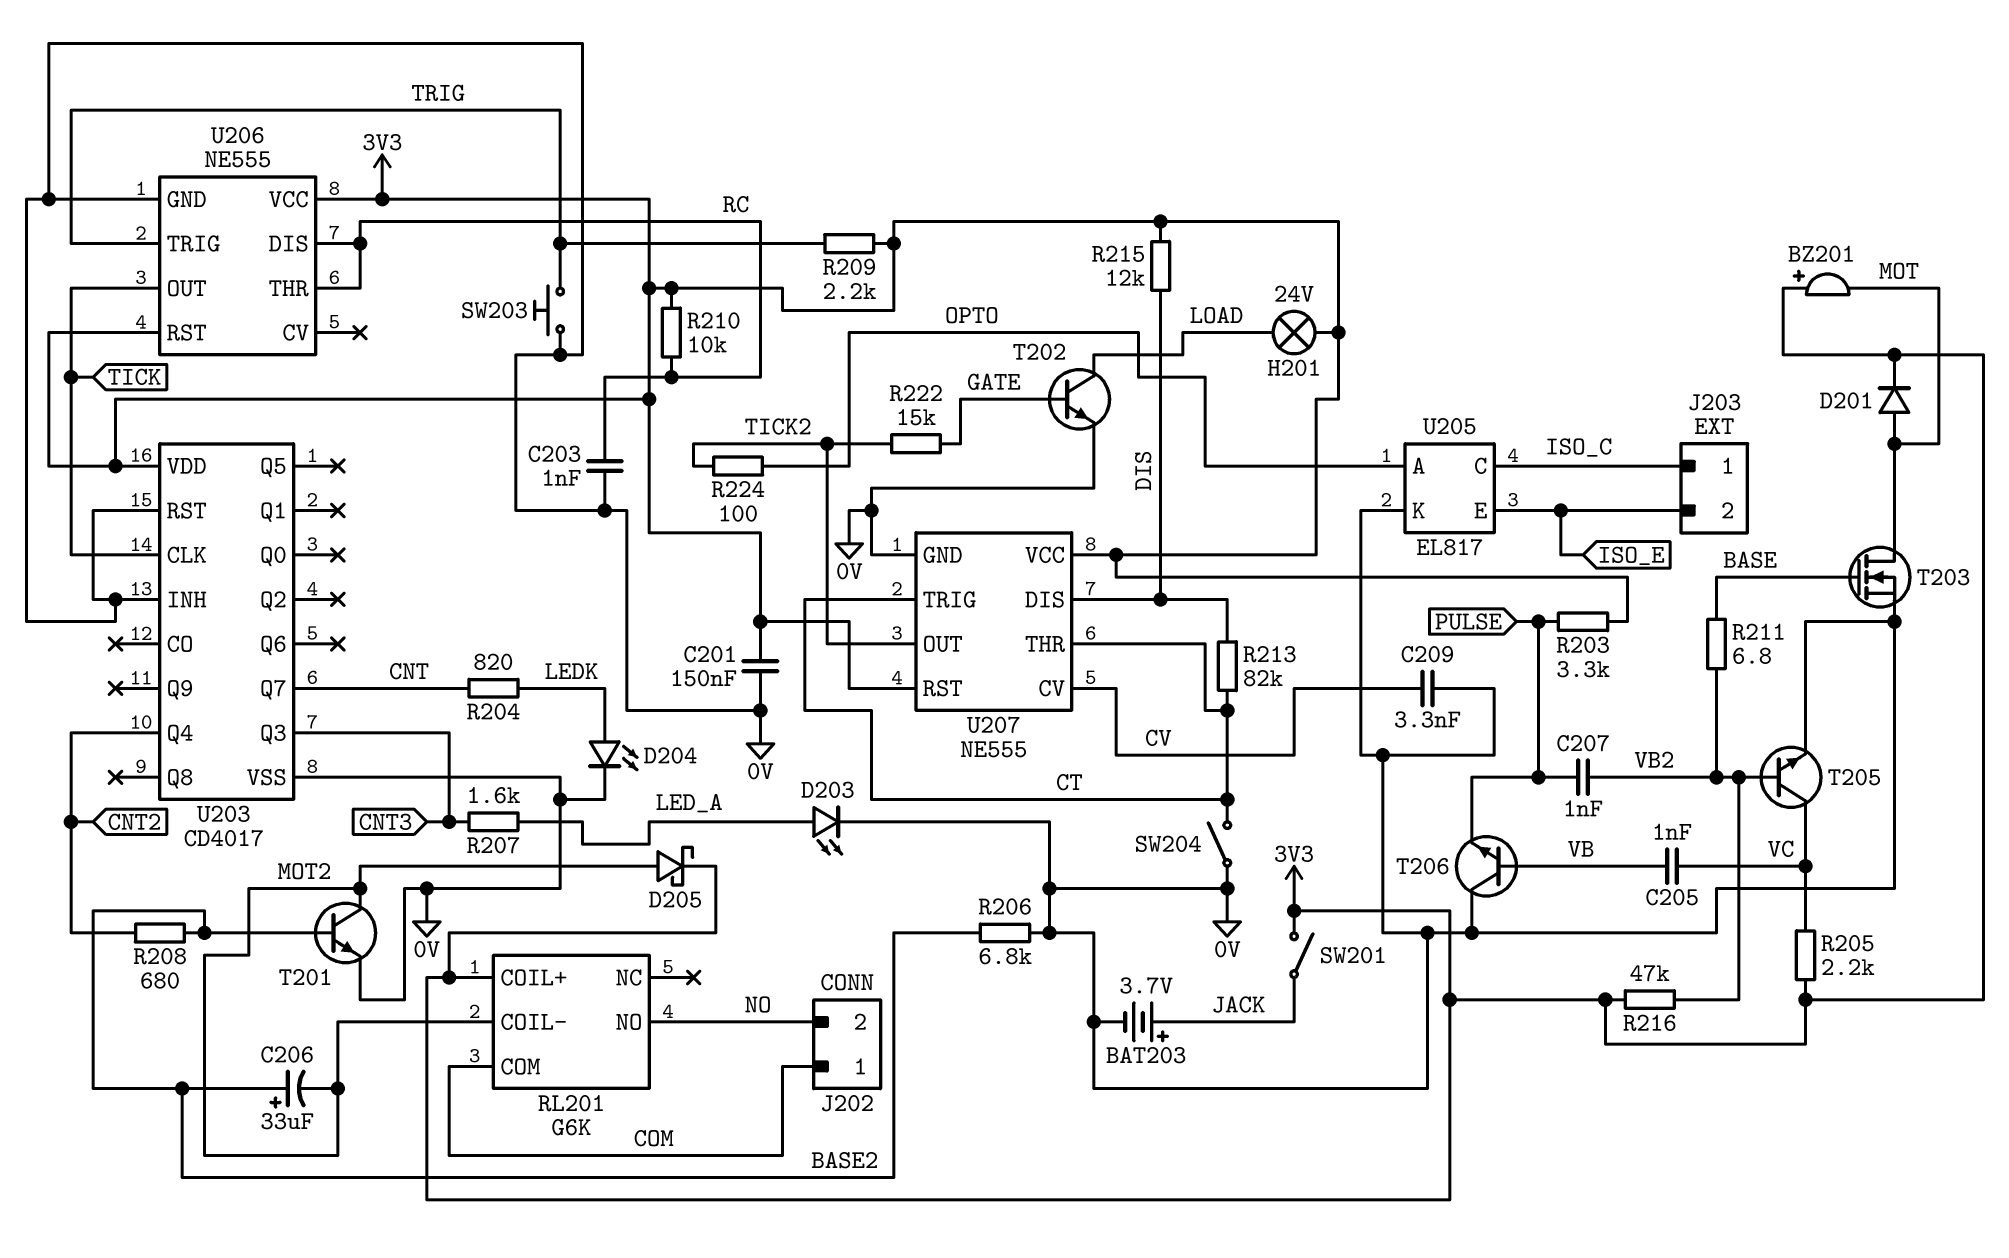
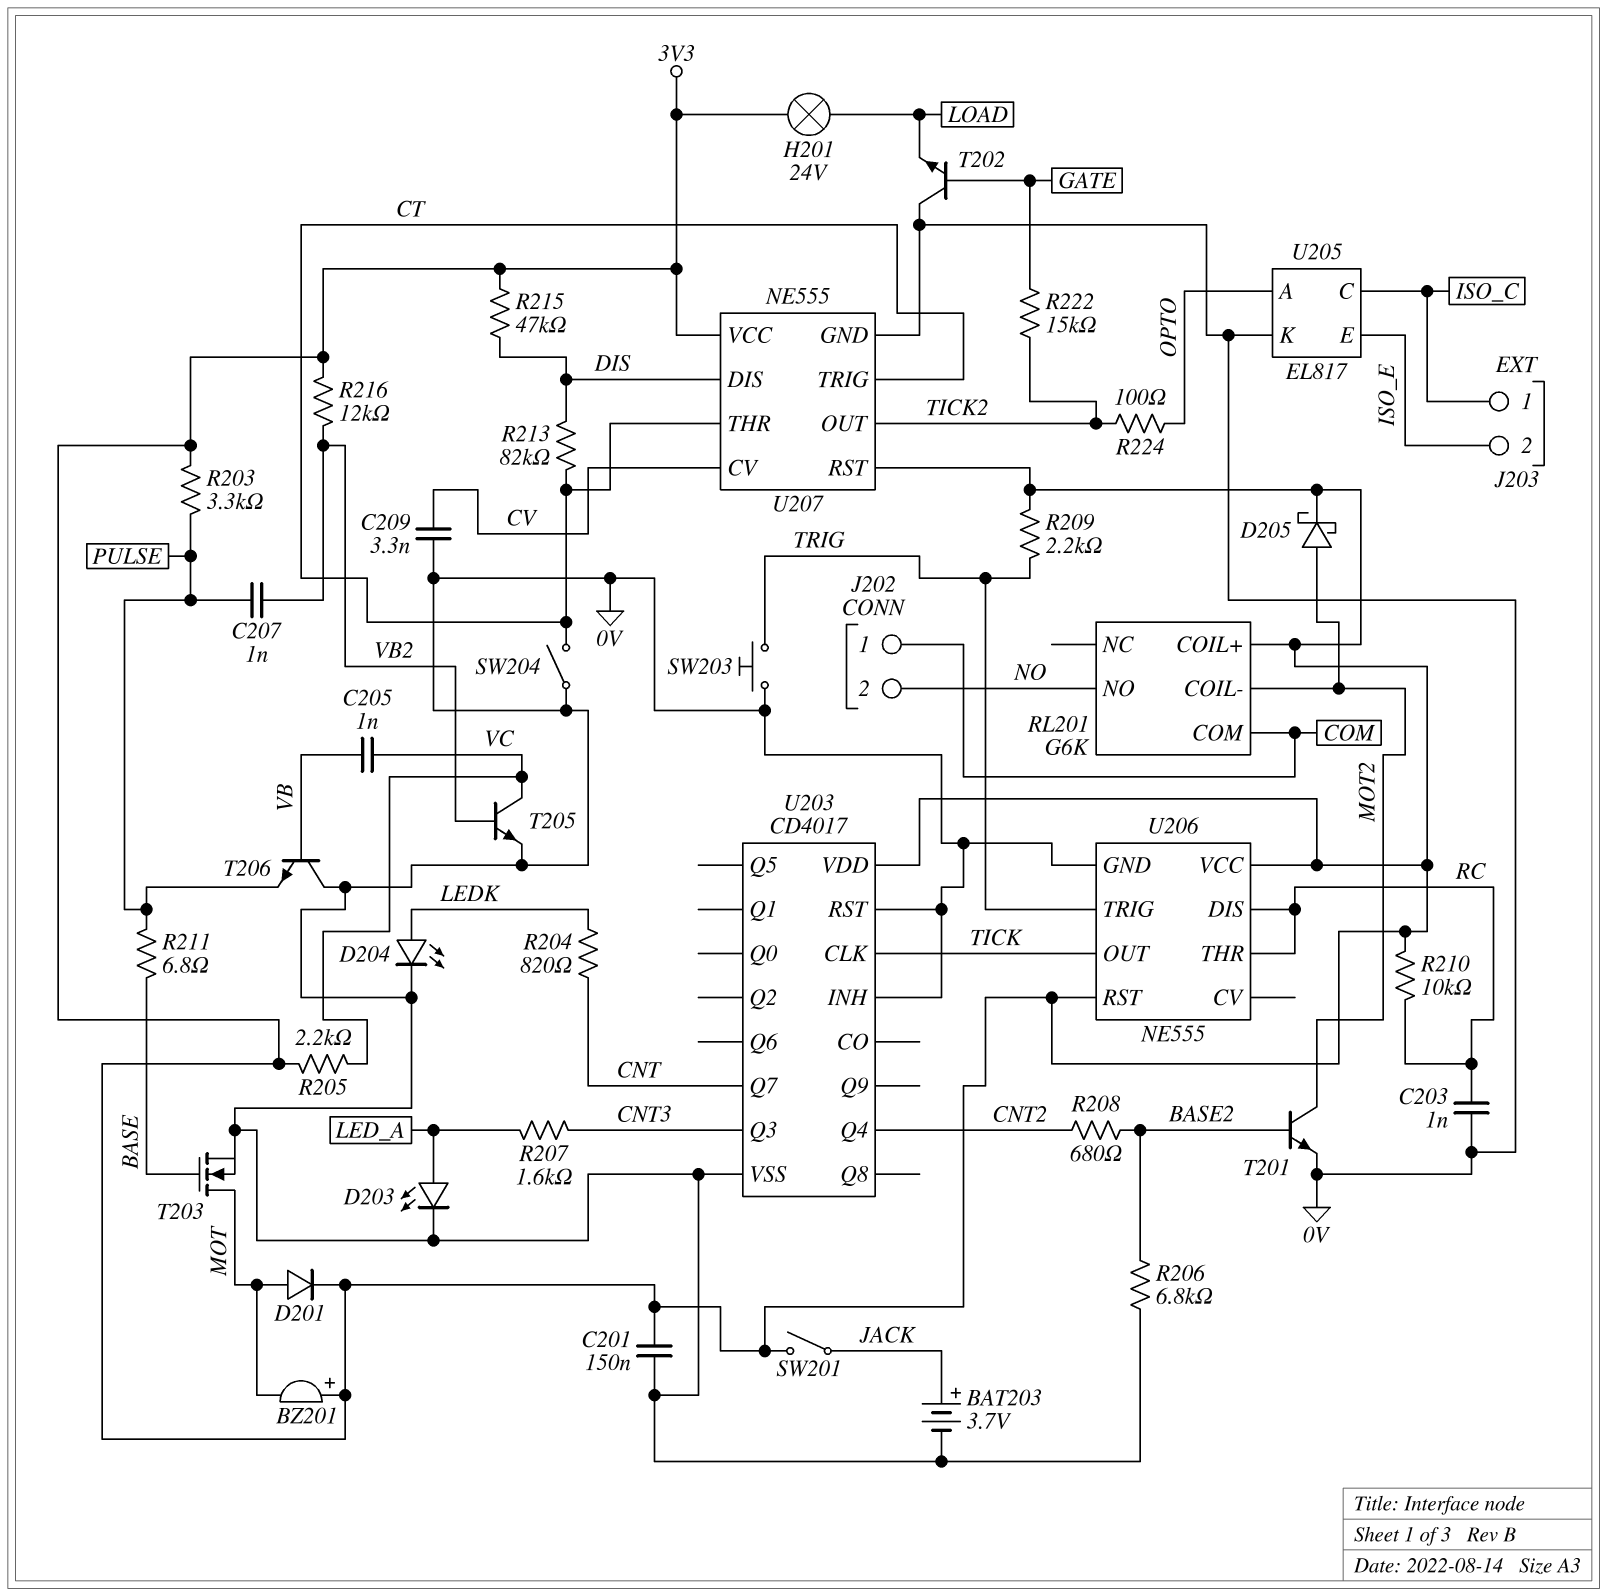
C206: 33uF (plus BASE2, minus MOT2) -> none
R211: 6.8 (BASE, VB2) -> 6.8 (BASE, PULSE)
R215: 12k (3V3, DIS) -> 47k (3V3, DIS)
R216: 47k (3V3, VB2) -> 12k (3V3, VB2)
T202: NPN (B GATE, C LOAD, E 0V) -> NPN (B GATE, C 0V, E LOAD)

